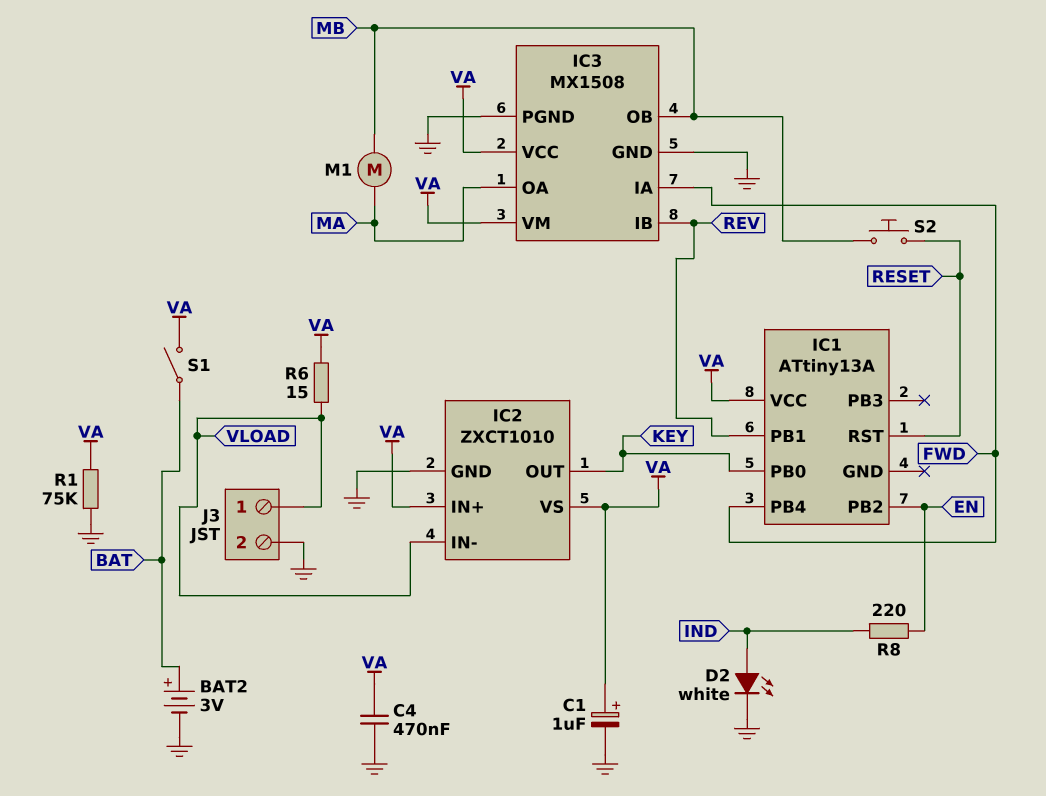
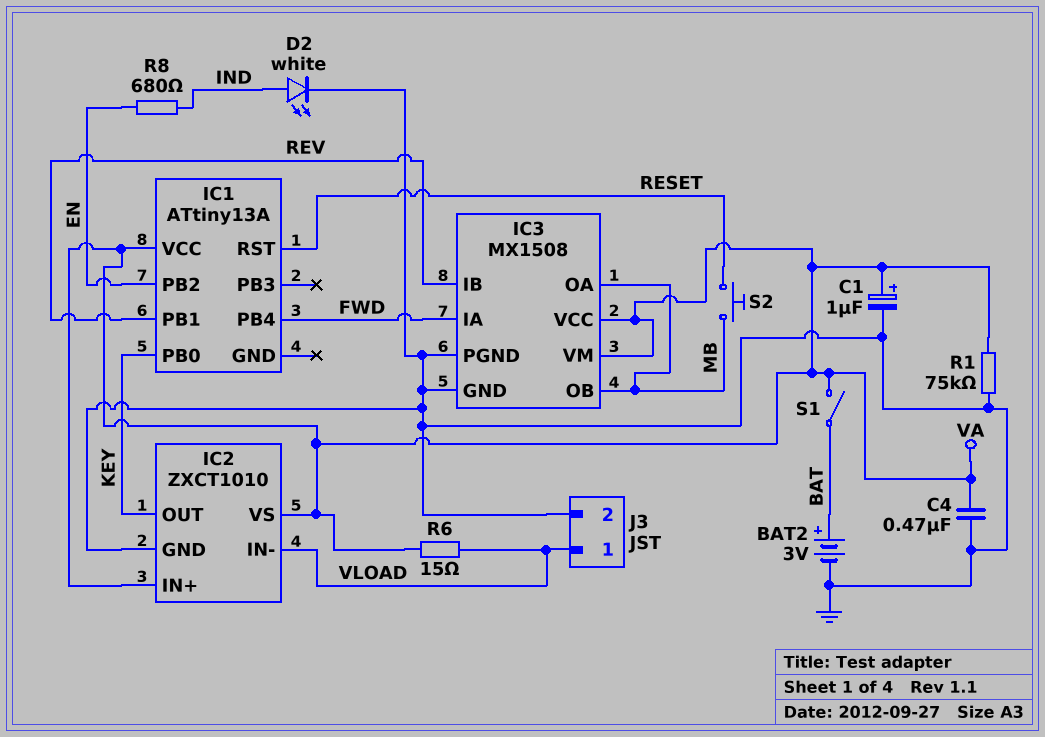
IC3 pin OA: MA -> MB
M1: motor (MA, MB) -> none
R8: 220 (EN, IND) -> 680 (EN, IND)

